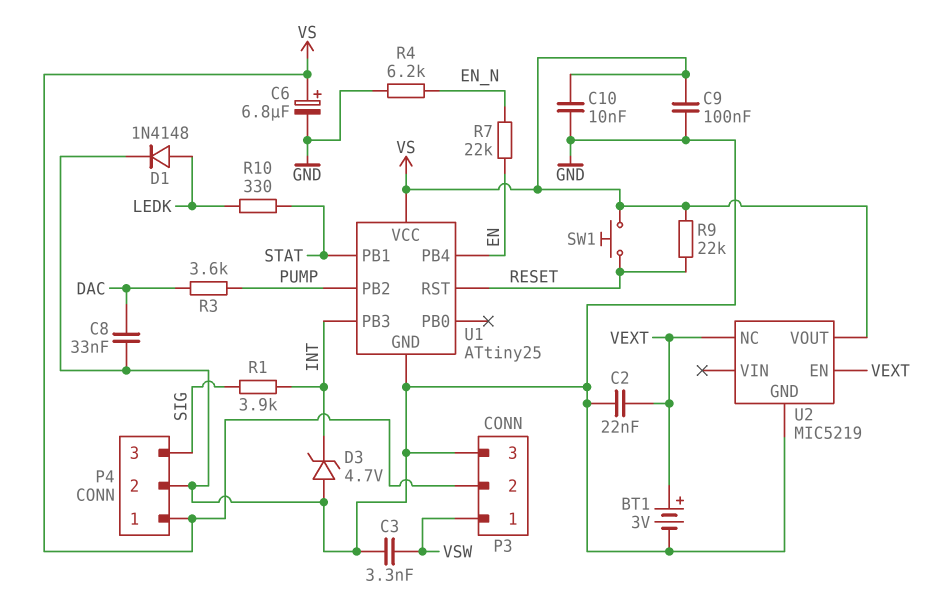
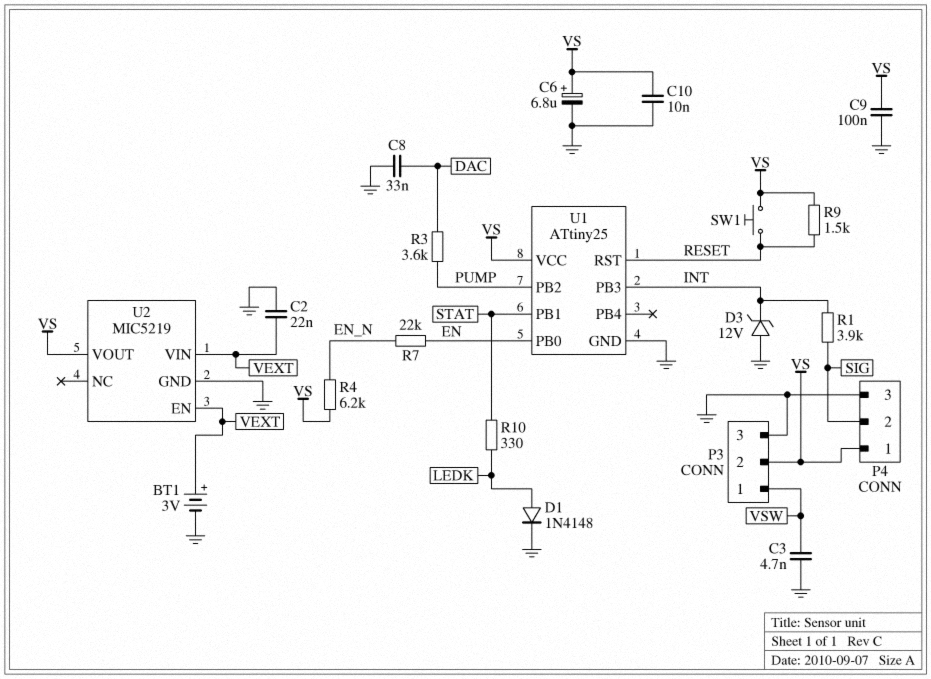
C3: 3.3nF (GND, VSW) -> 4.7nF (GND, VSW)
D3: zener 4.7V (A GND, K INT) -> zener 12V (A GND, K INT)
P4 pin 2: GND -> SIG
P4 pin 3: SIG -> GND
R4: 6.2k (EN_N, GND) -> 6.2k (EN_N, VS)
R9: 22k (RESET, VS) -> 1.5k (RESET, VS)
U1 pin PB0: none -> EN
U1 pin PB4: EN -> none
U2 pin NC: VEXT -> none
U2 pin VIN: none -> VEXT

